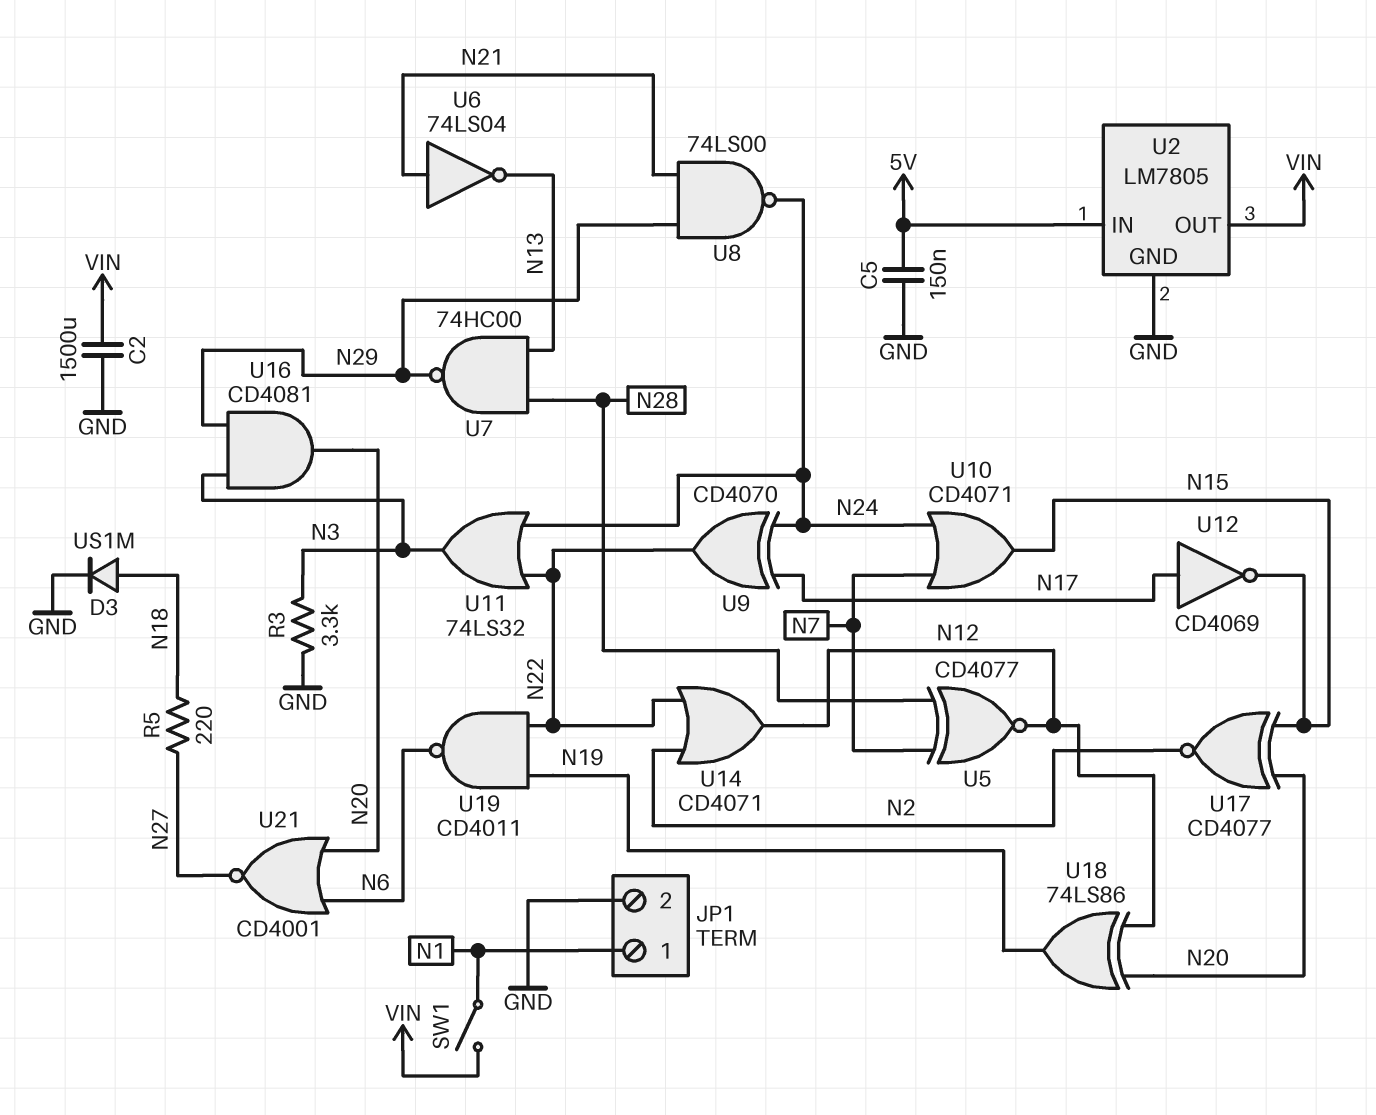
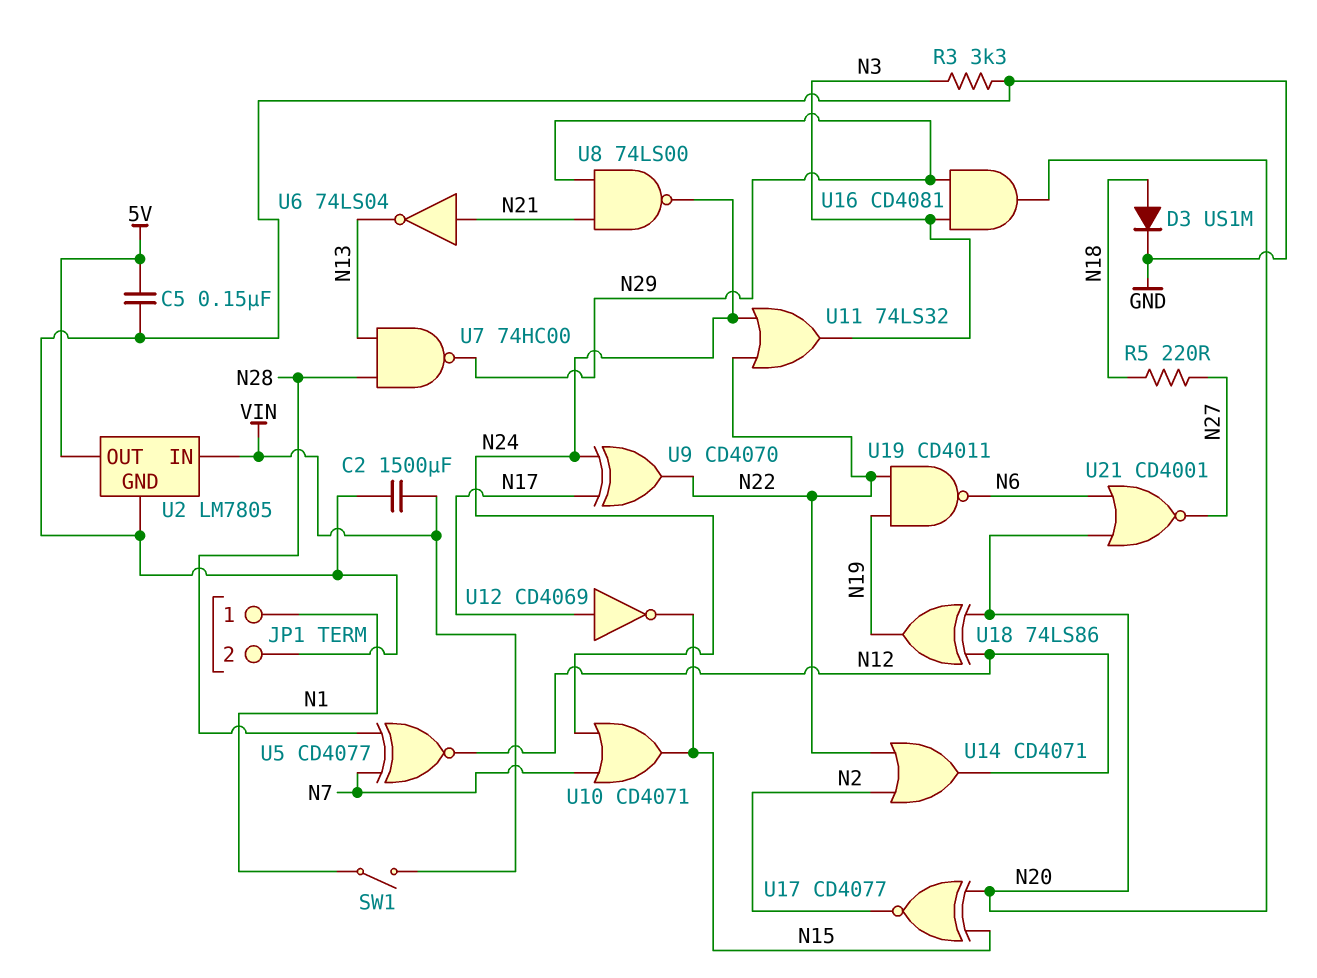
U2 pin IN: 5V -> VIN
U2 pin OUT: VIN -> 5V

